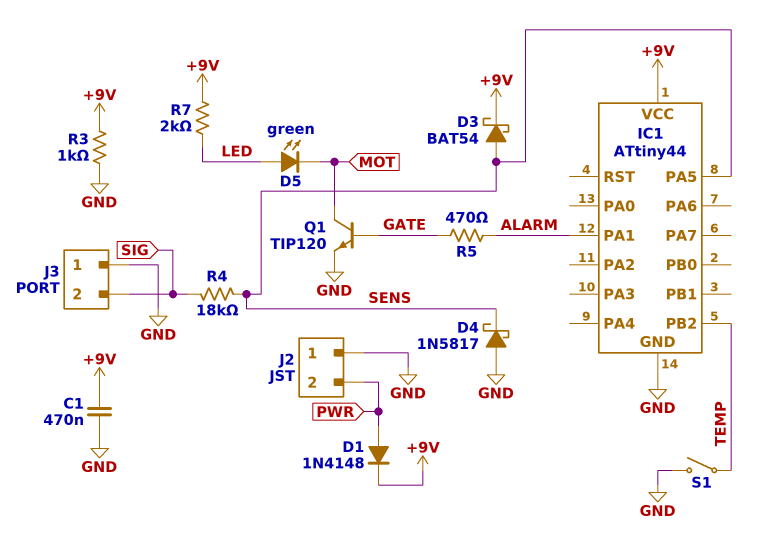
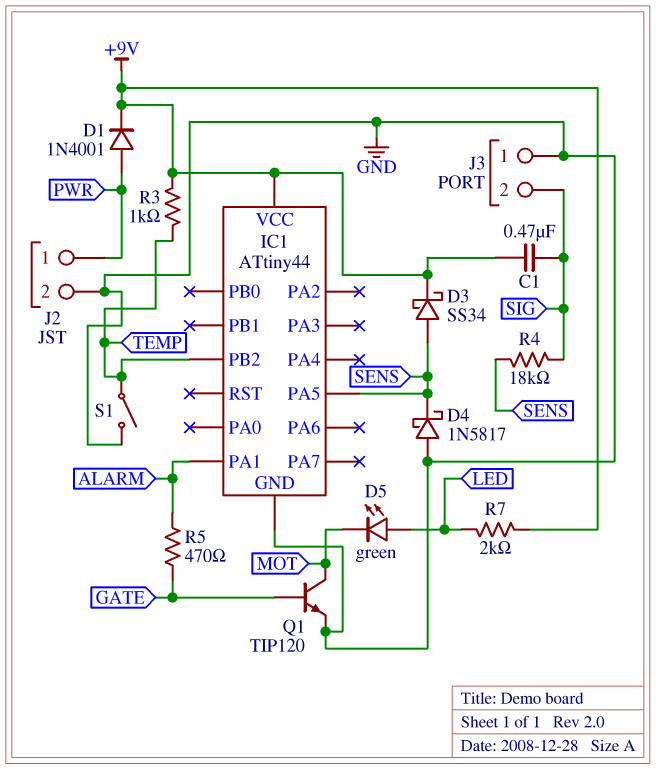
C1: 470nF (+9V, GND) -> 470nF (+9V, SIG)
D1: diode 1N4148 (A PWR, K +9V) -> diode 1N4001 (A PWR, K +9V)
D3: schottky BAT54 (A SENS, K +9V) -> schottky SS34 (A SENS, K +9V)
J2 pin 1: GND -> PWR
J2 pin 2: PWR -> GND
R3: 1k (+9V, GND) -> 1k (+9V, TEMP)

